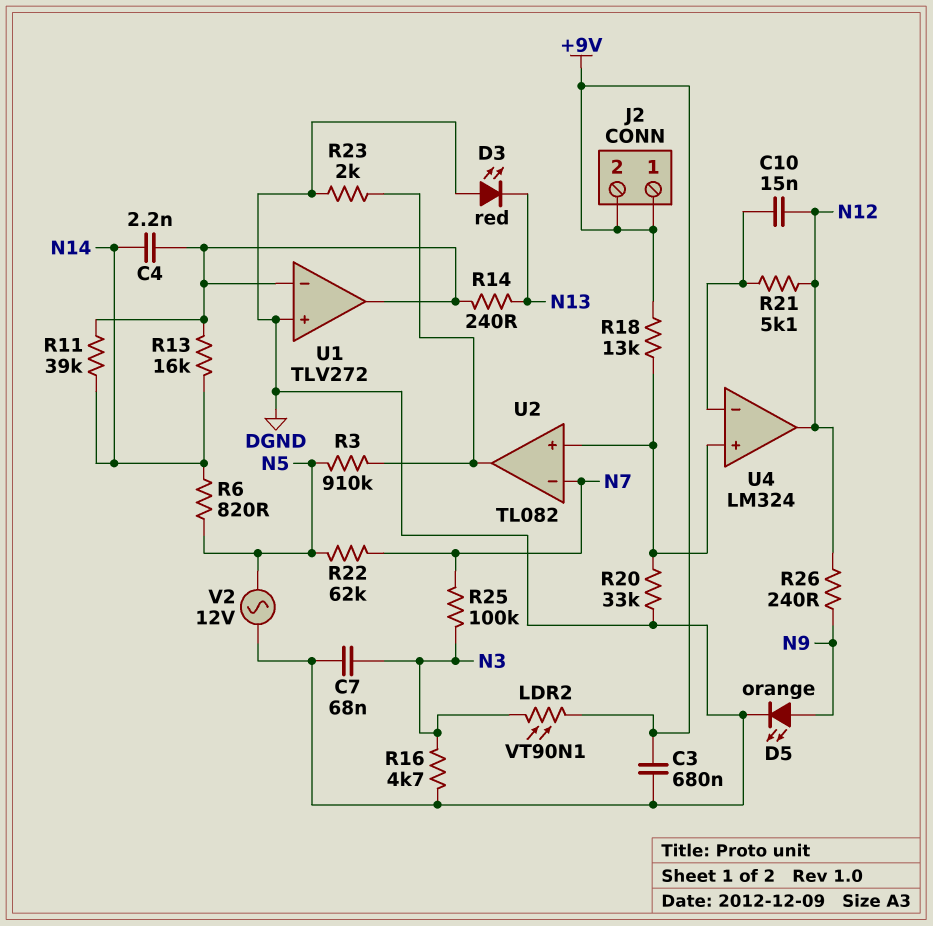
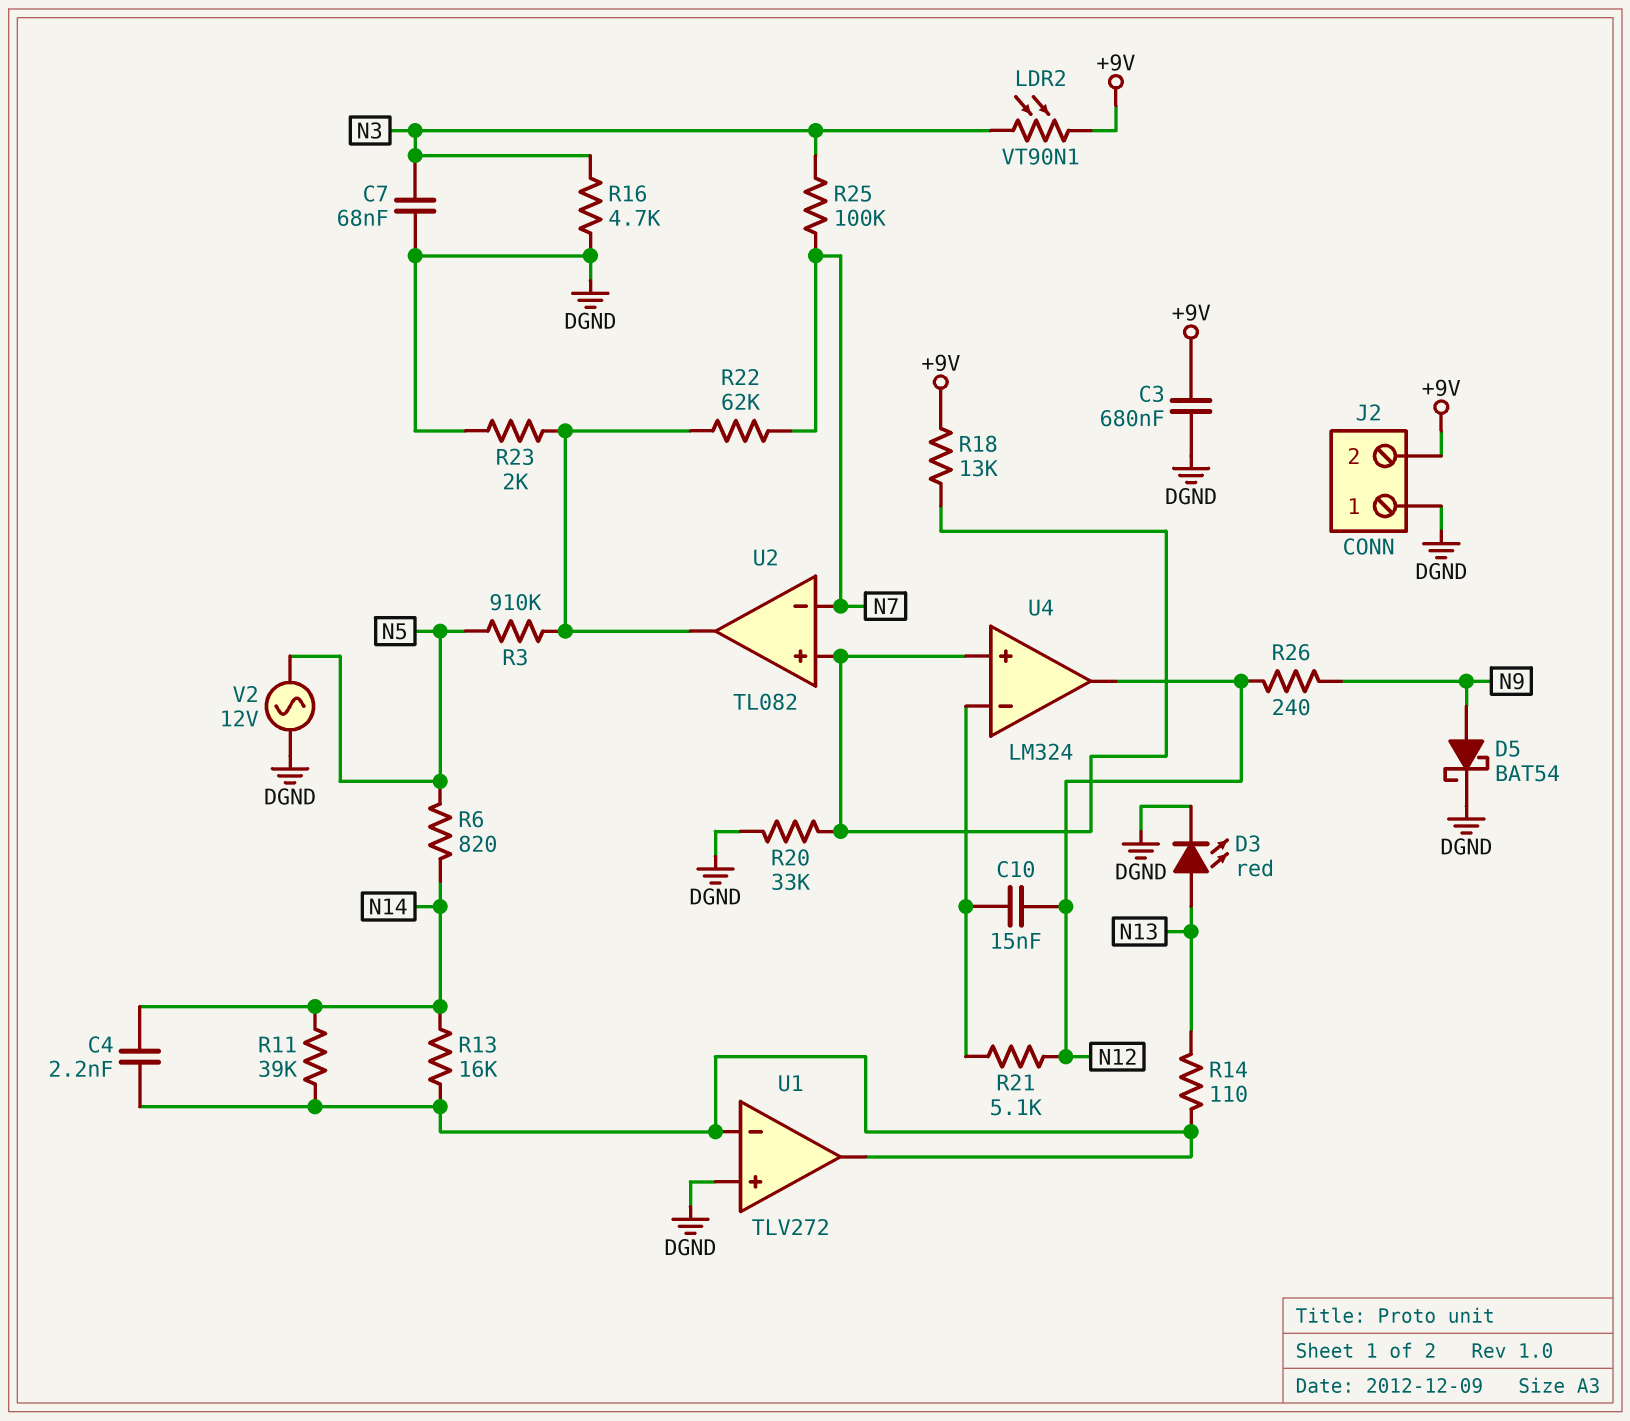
D3: LED red (A DGND, K N13) -> LED red (A N13, K DGND)
D5: LED orange (A N9, K DGND) -> schottky BAT54 (A N9, K DGND)
J2 pin 1: +9V -> DGND
R14: 240 (N13, U1/in-) -> 110 (N13, U1/in-)
R22: 62k (N5, N7) -> 62k (N7, U2/out)

